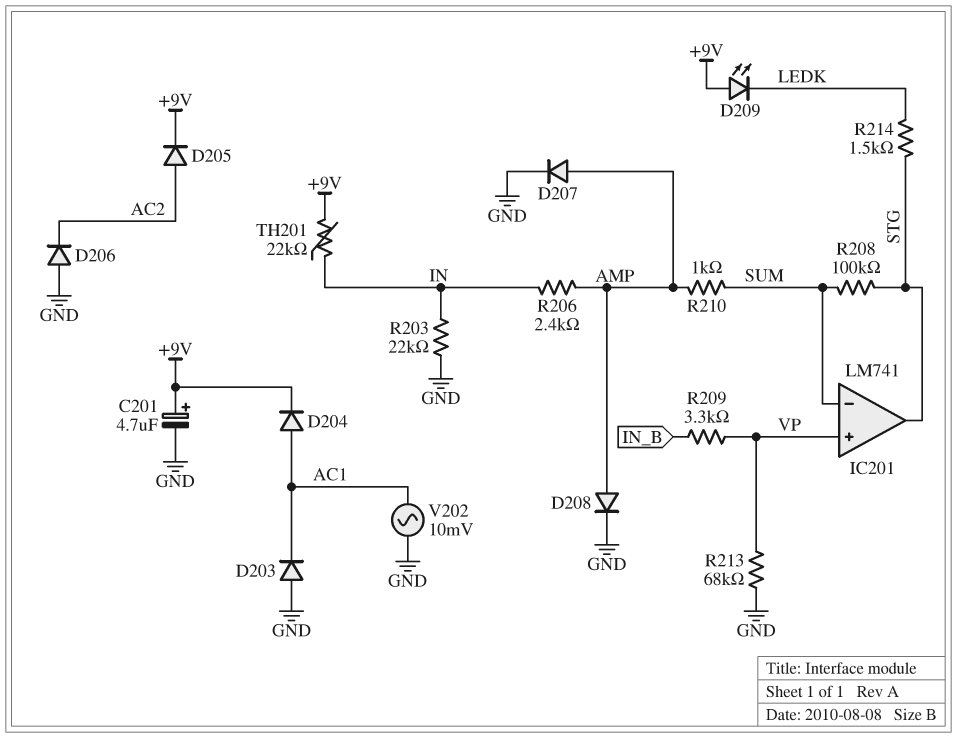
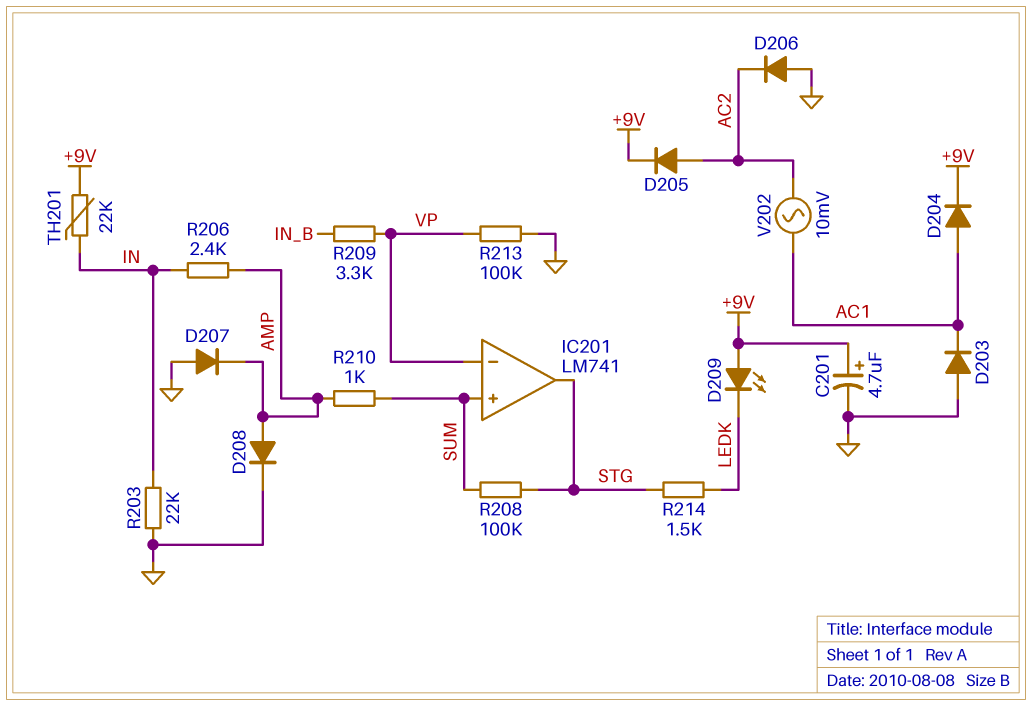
D207: diode (A AMP, K GND) -> diode (A GND, K AMP)
IC201 pin in+: VP -> SUM
IC201 pin in-: SUM -> VP
R213: 68k (GND, VP) -> 100k (GND, VP)
V202: AC 10mV (AC1, GND) -> AC 10mV (AC1, AC2)

